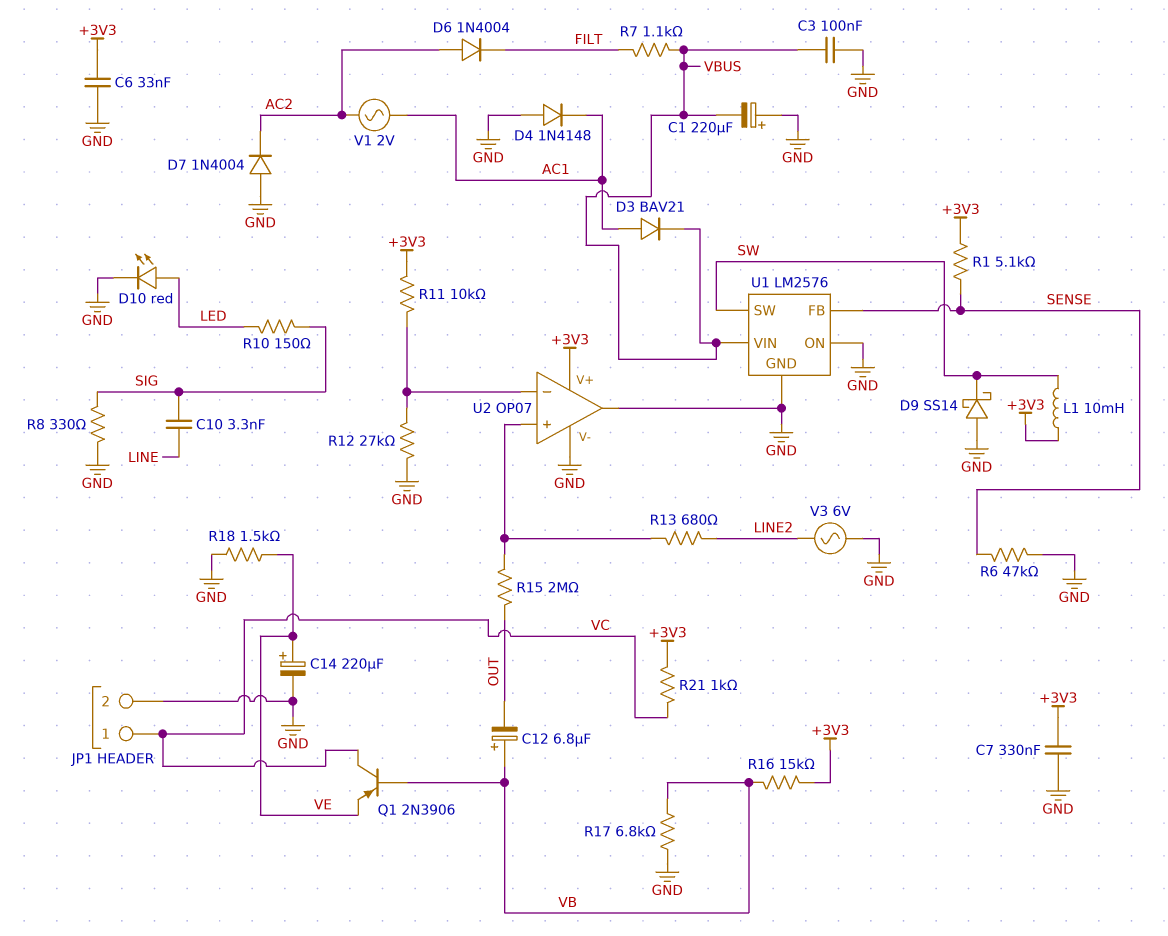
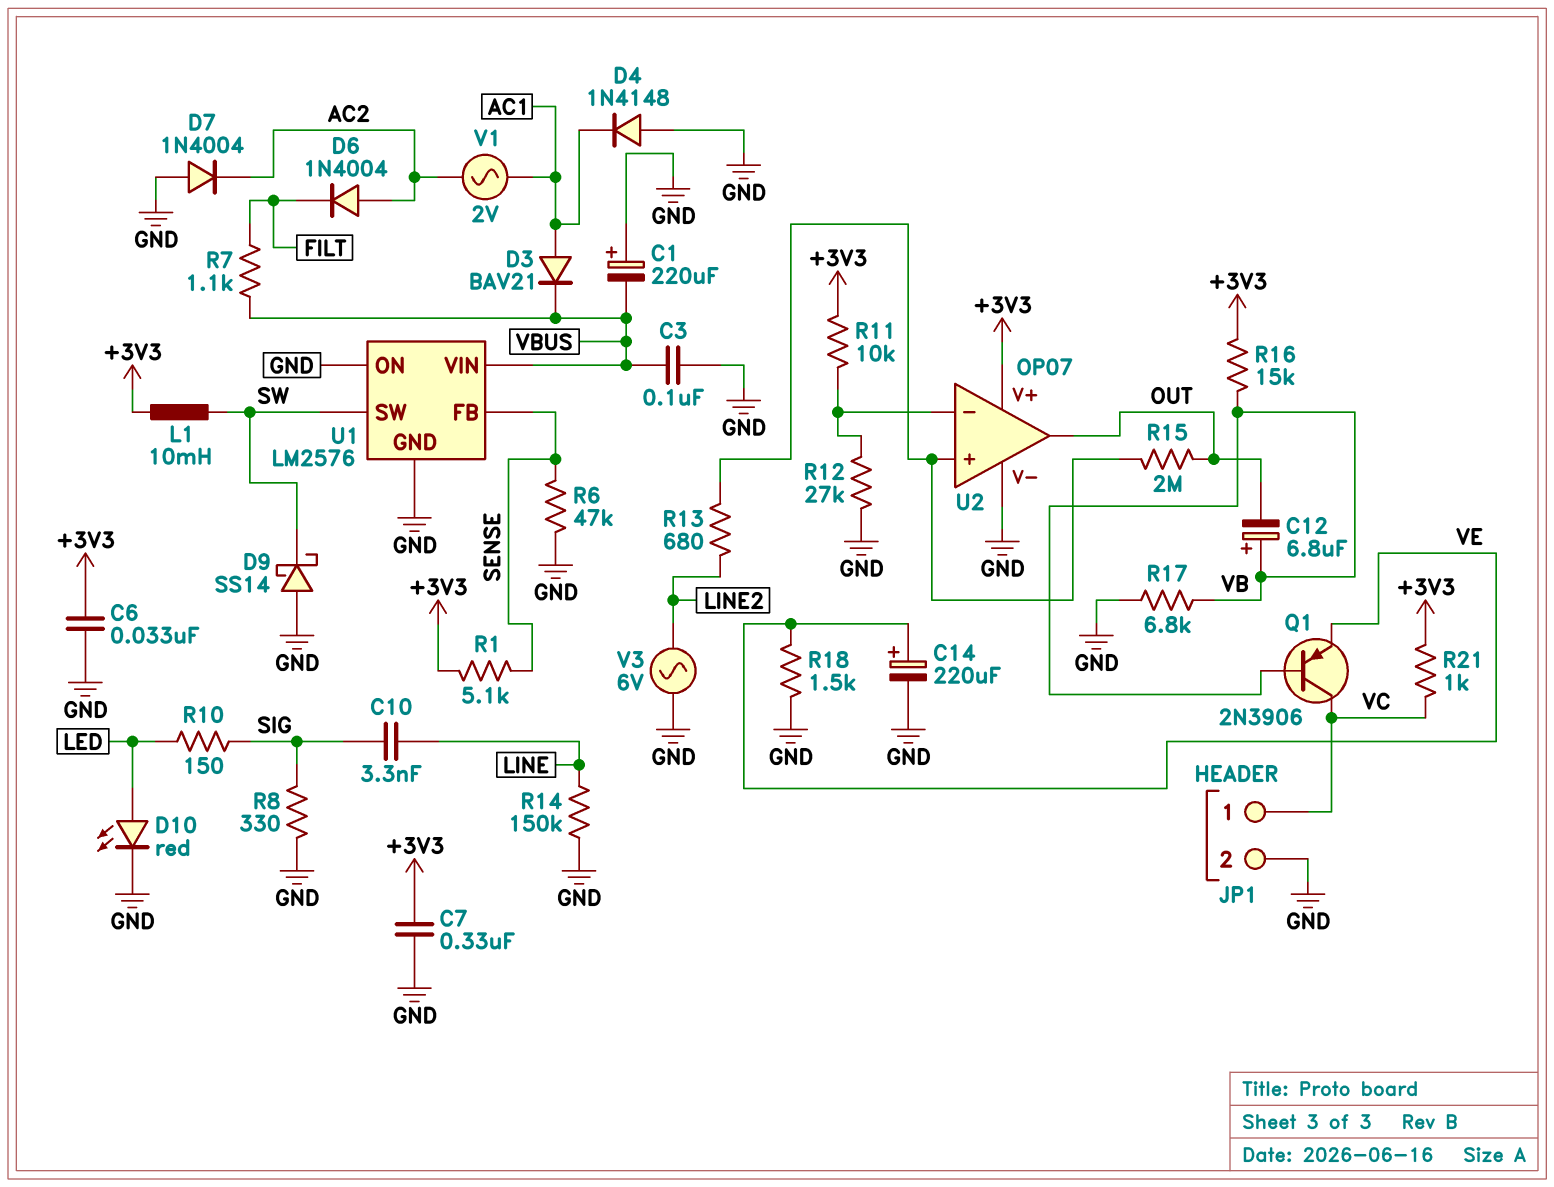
R14: none -> 150k (GND, LINE)
U2 pin out: GND -> OUT

